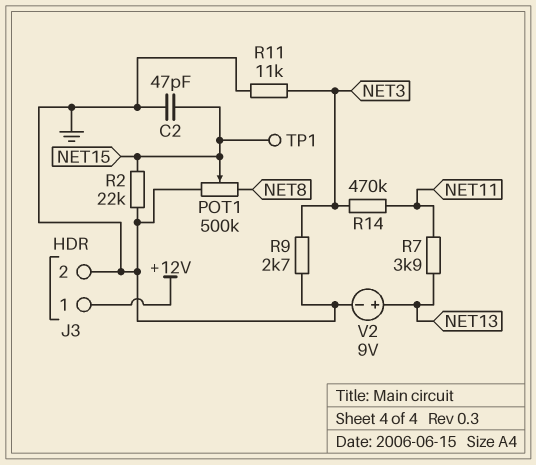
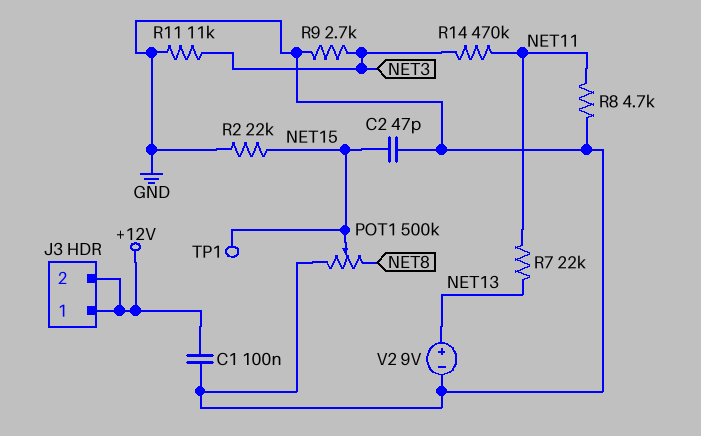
C1: none -> 100nF (+12V, GND)
J3 pin 2: GND -> +12V
R7: 3.9k (NET11, NET13) -> 22k (NET11, NET13)
R8: none -> 4.7k (GND, NET11)

